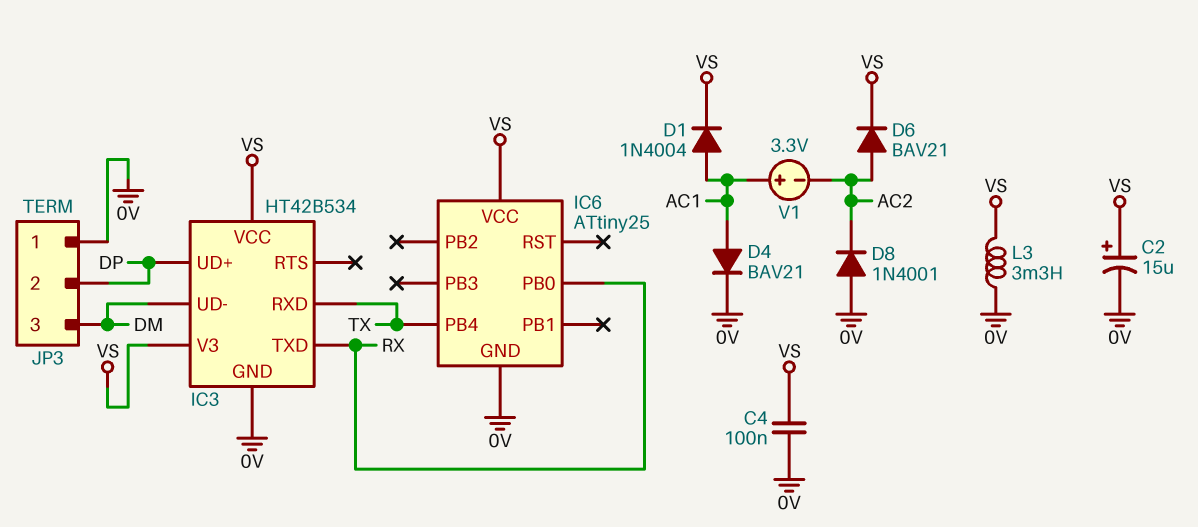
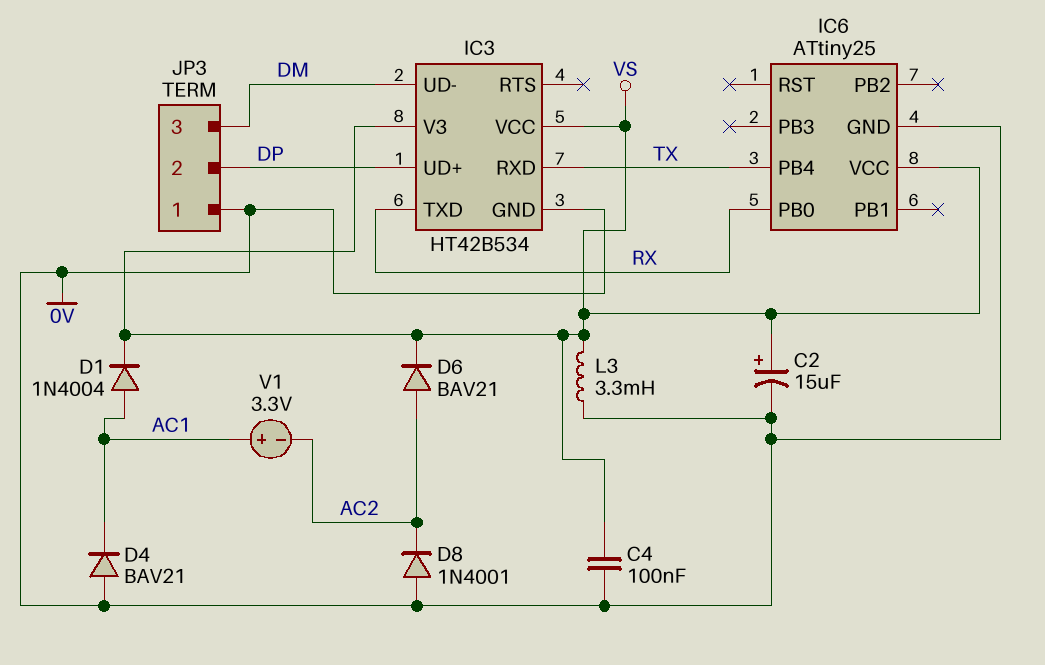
D4: diode BAV21 (A AC1, K 0V) -> diode BAV21 (A 0V, K AC1)

